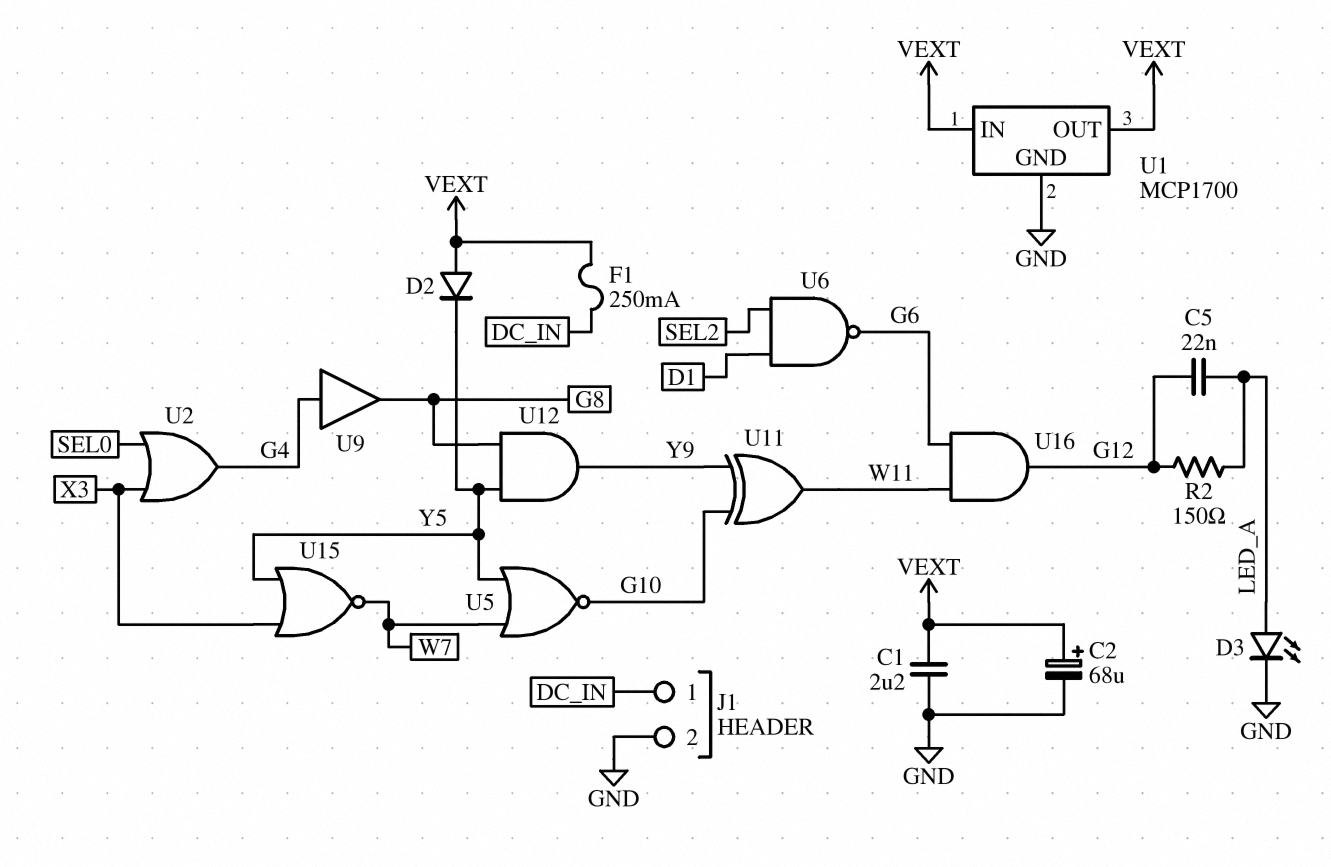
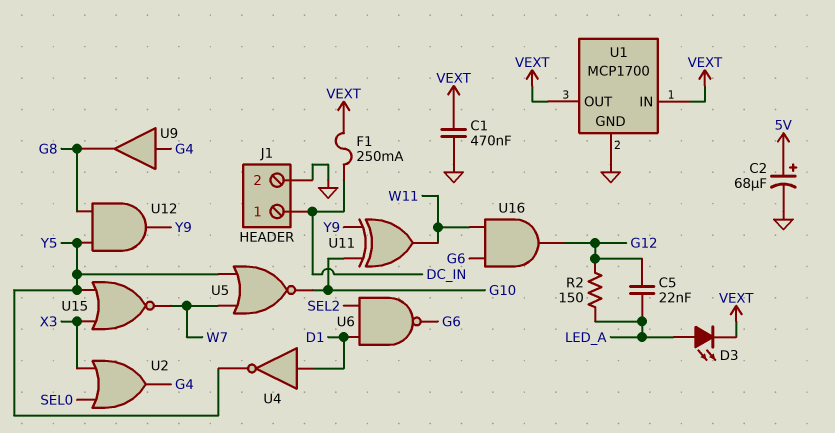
C1: 2.2uF (GND, VEXT) -> 470nF (GND, VEXT)
C2: 68uF (plus VEXT, minus GND) -> 68uF (plus 5V, minus GND)
D2: diode (A VEXT, K Y5) -> none
D3: LED (A LED_A, K GND) -> LED (A LED_A, K VEXT)
U4: none -> NOT (in D1, out Y5)

